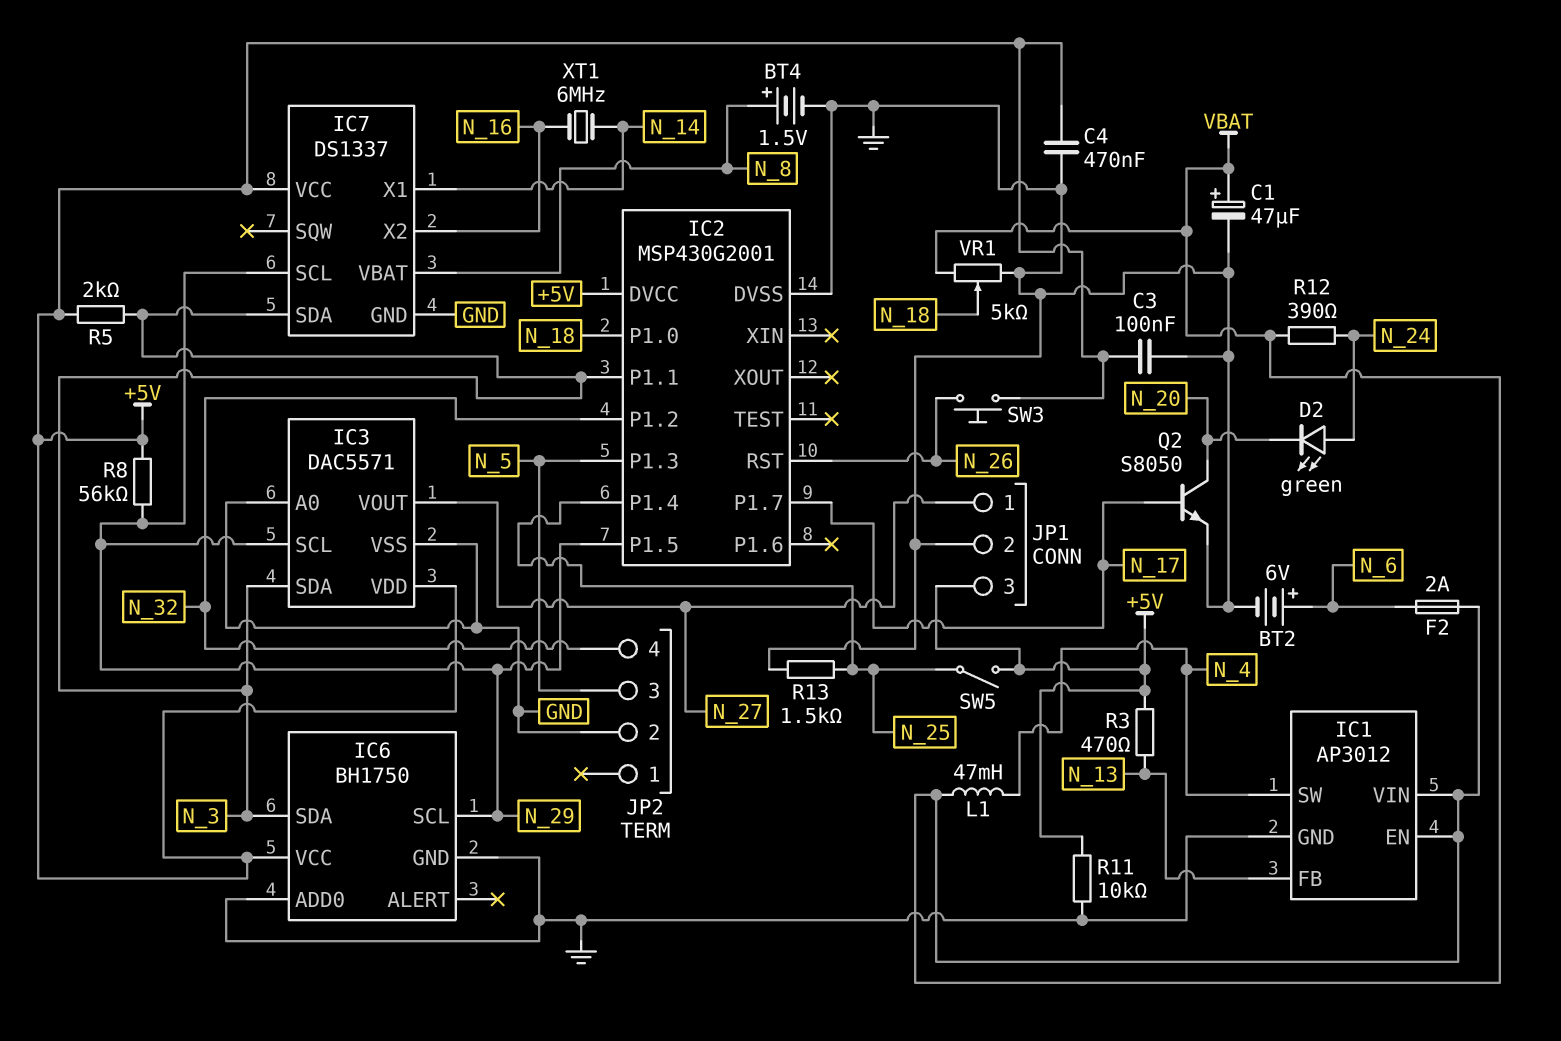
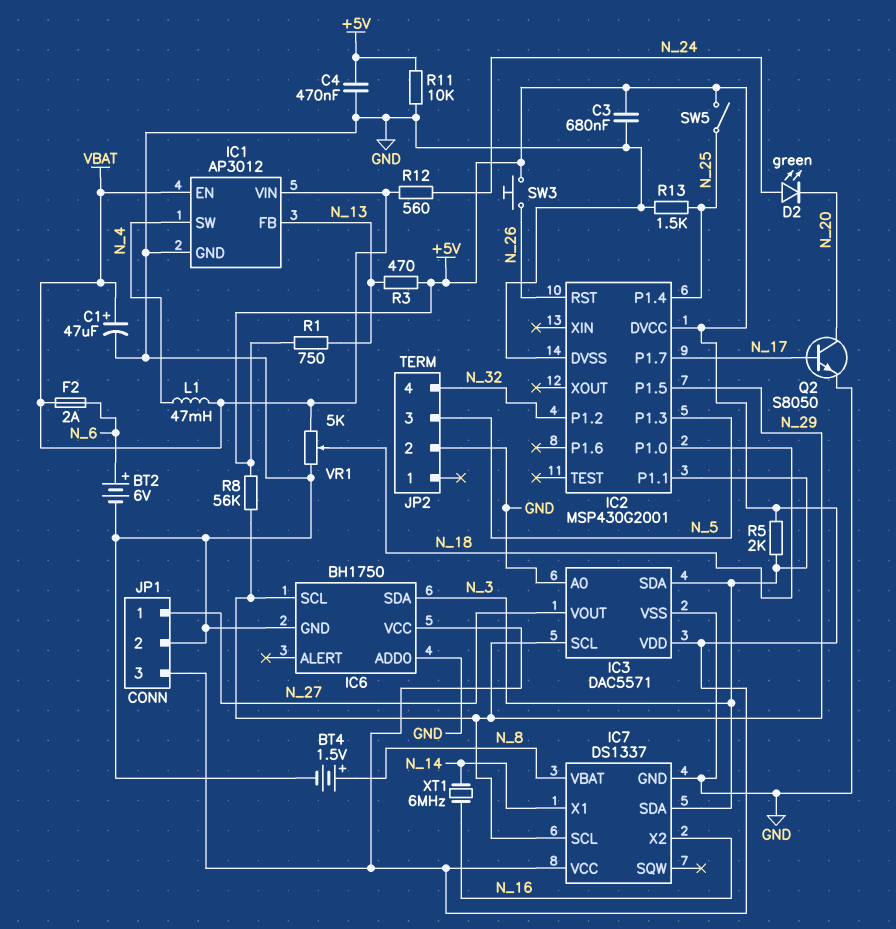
C3: 100nF (+5V, GND) -> 680nF (+5V, GND)
R1: none -> 750 (+5V, N_13)
R12: 390 (N_24, VBAT) -> 560 (N_24, VBAT)

